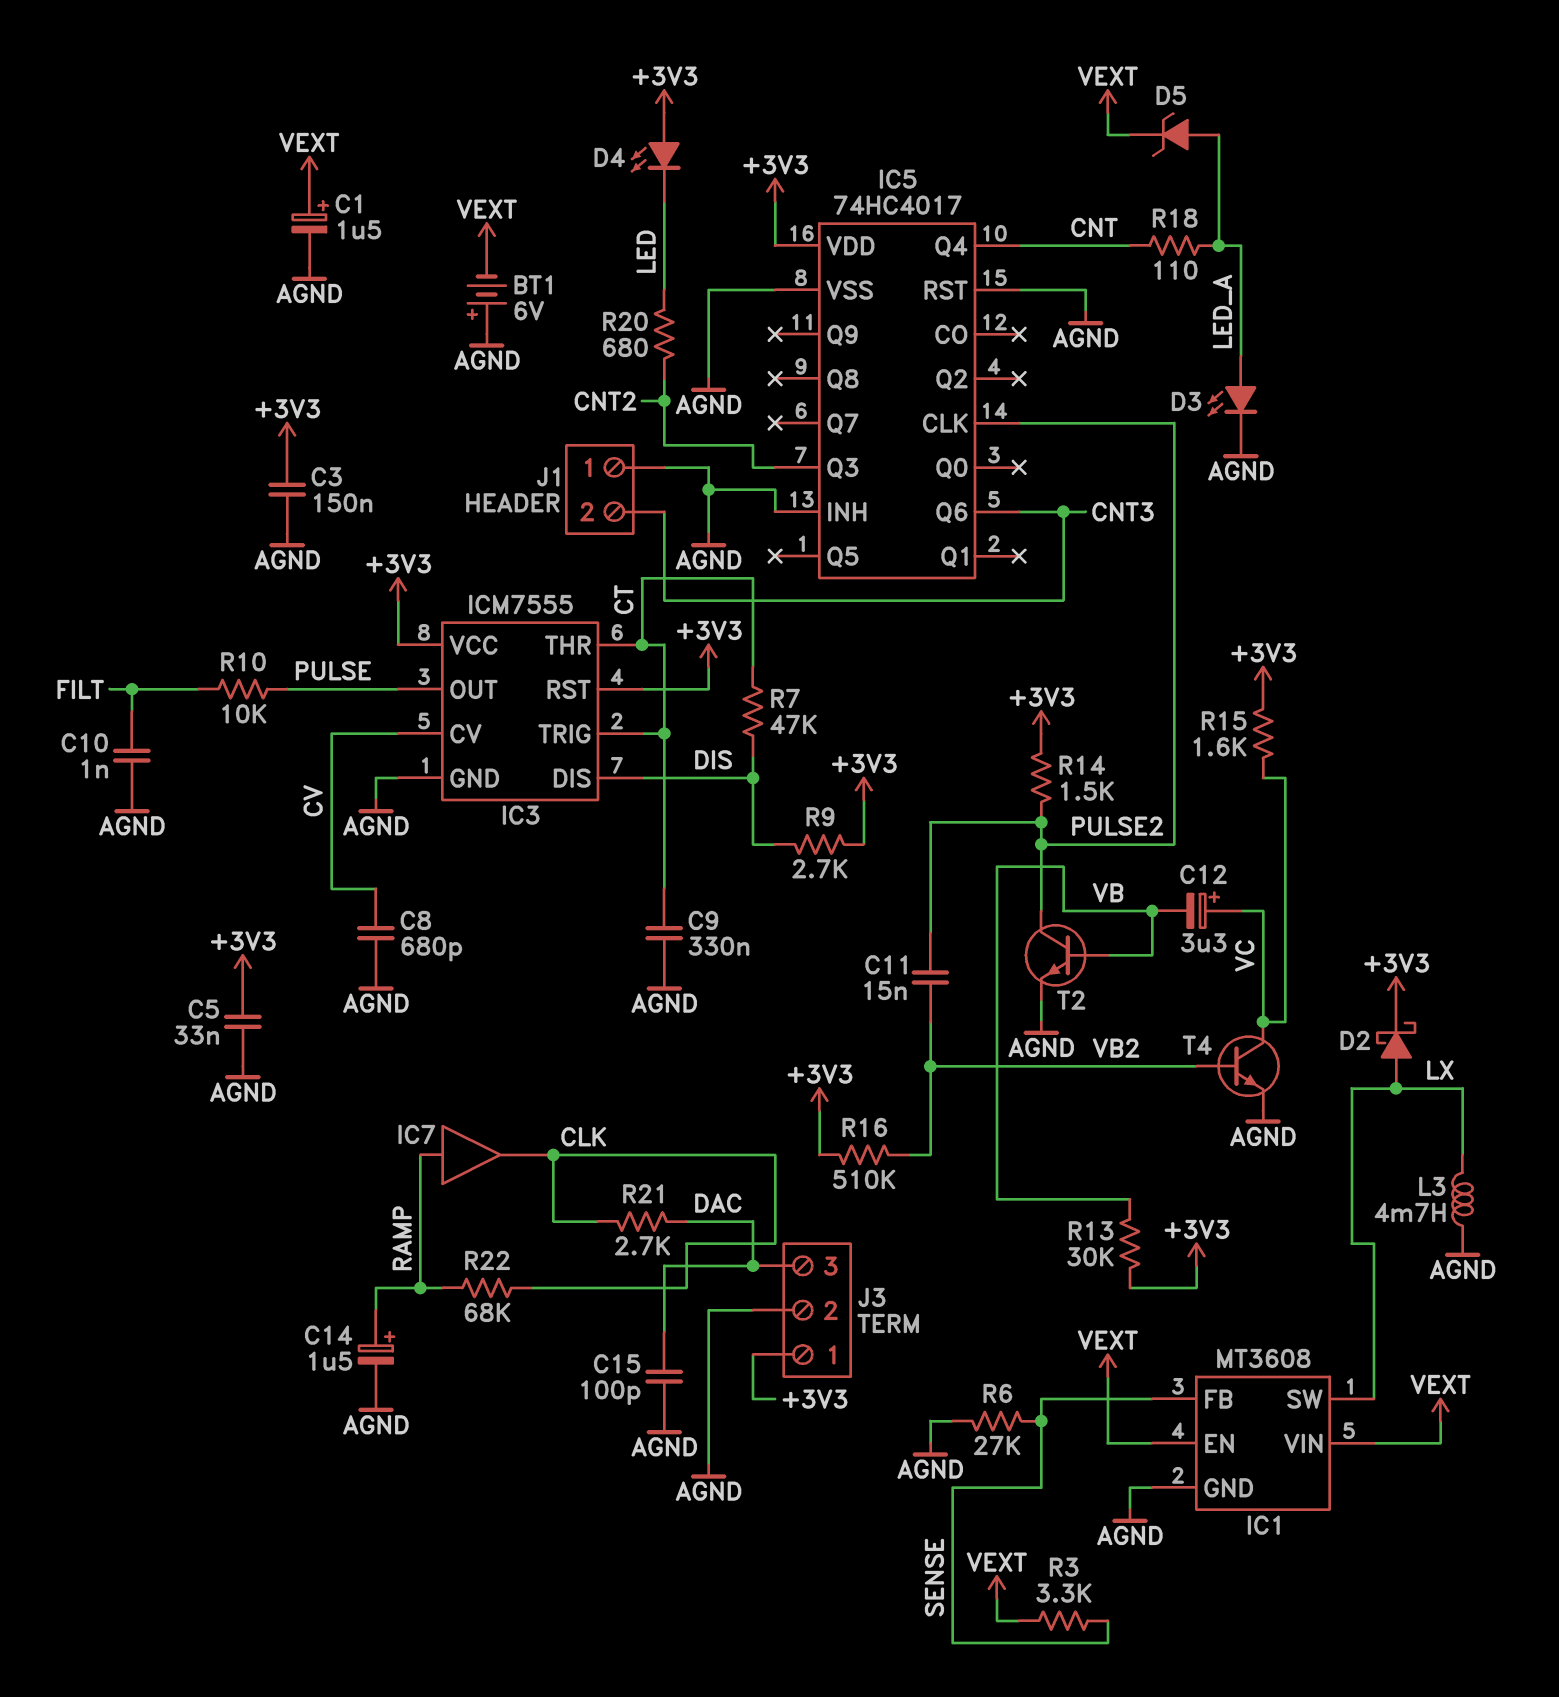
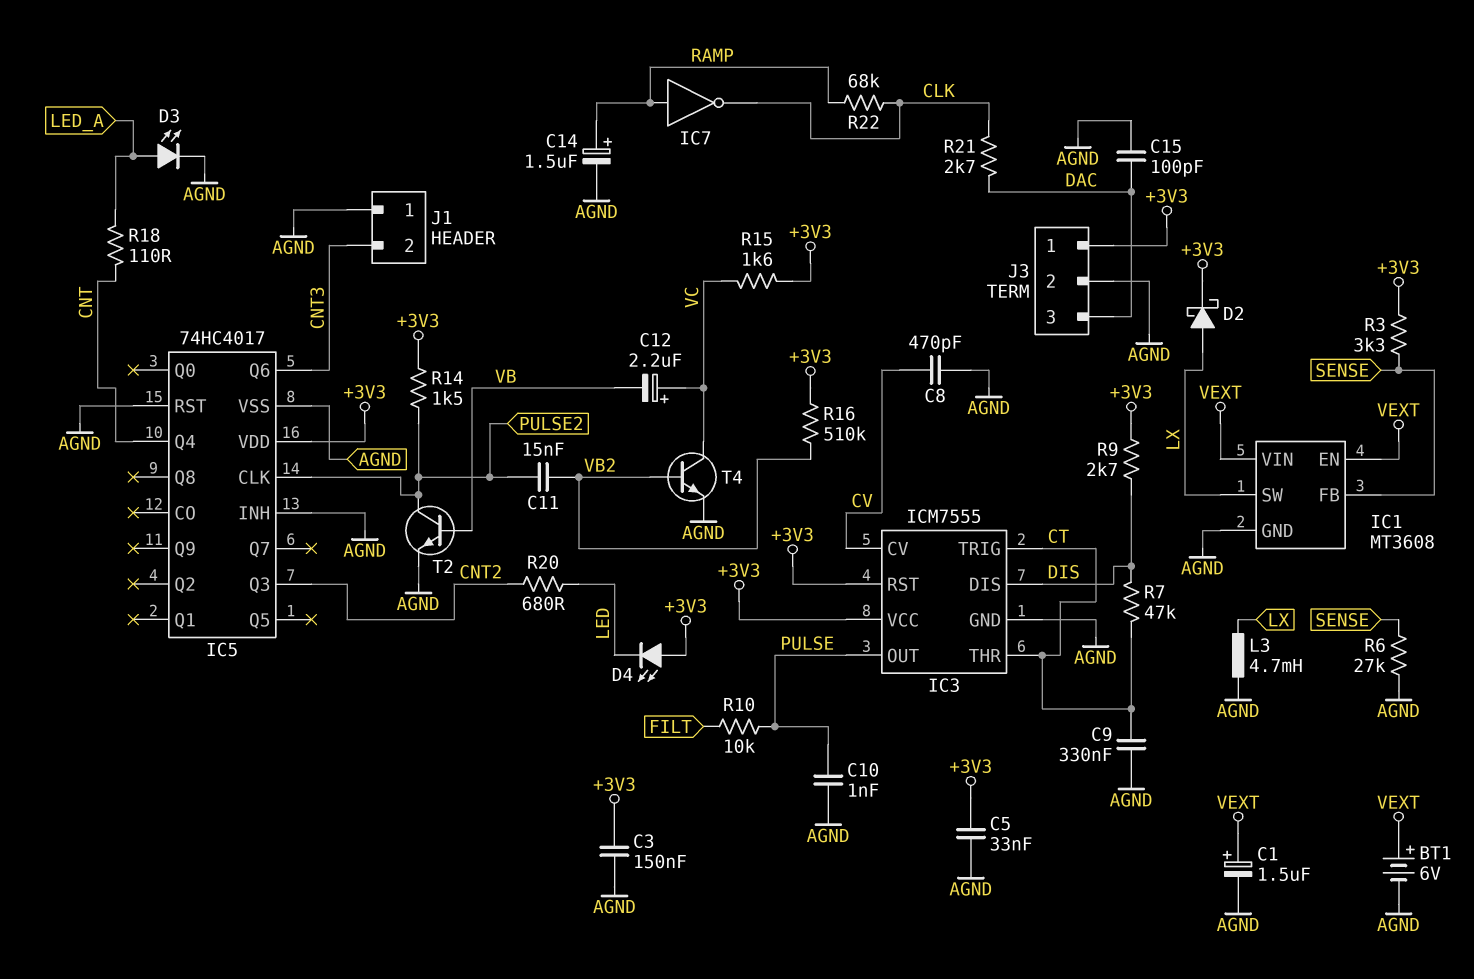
BT1: 6V (plus AGND, minus VEXT) -> 6V (plus VEXT, minus AGND)
C8: 680pF (AGND, CV) -> 470pF (AGND, CV)
C10: 1nF (AGND, FILT) -> 1nF (AGND, PULSE)
C12: 3.3uF (plus VC, minus VB) -> 2.2uF (plus VC, minus VB)
D5: zener (A LED_A, K VEXT) -> none
IC7: buffer (in RAMP, out CLK) -> NOT (in RAMP, out CLK)
R3: 3.3k (SENSE, VEXT) -> 3.3k (+3V3, SENSE)
R13: 30k (+3V3, VB) -> none

